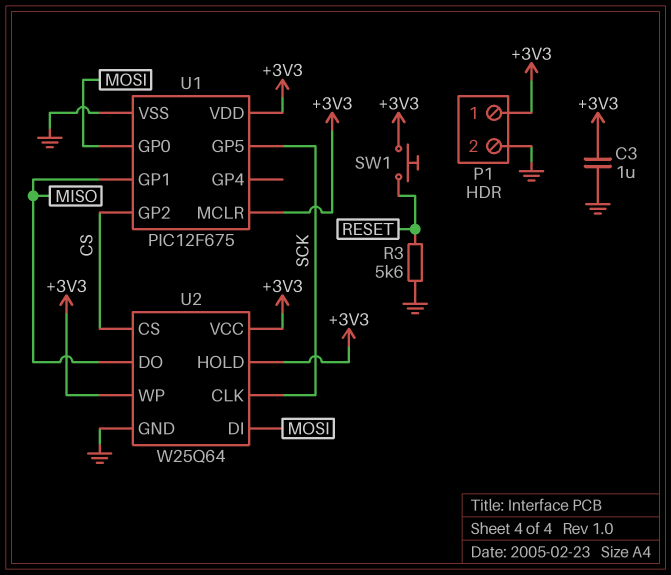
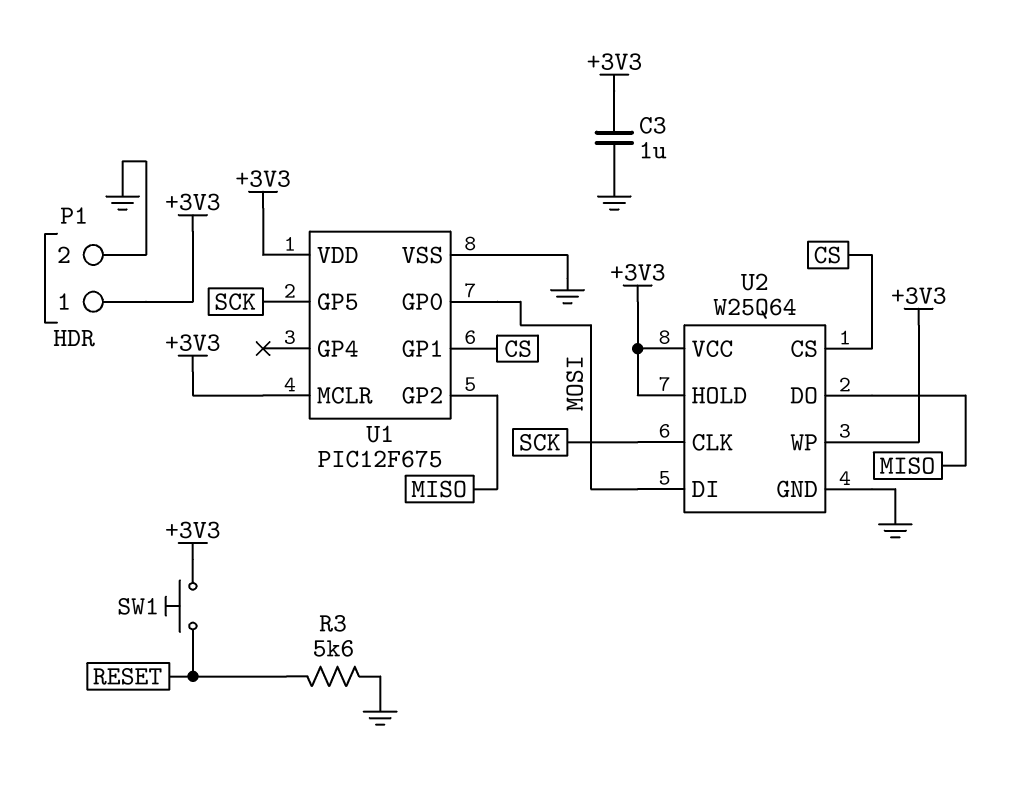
U1 pin GP1: MISO -> CS
U1 pin GP2: CS -> MISO

